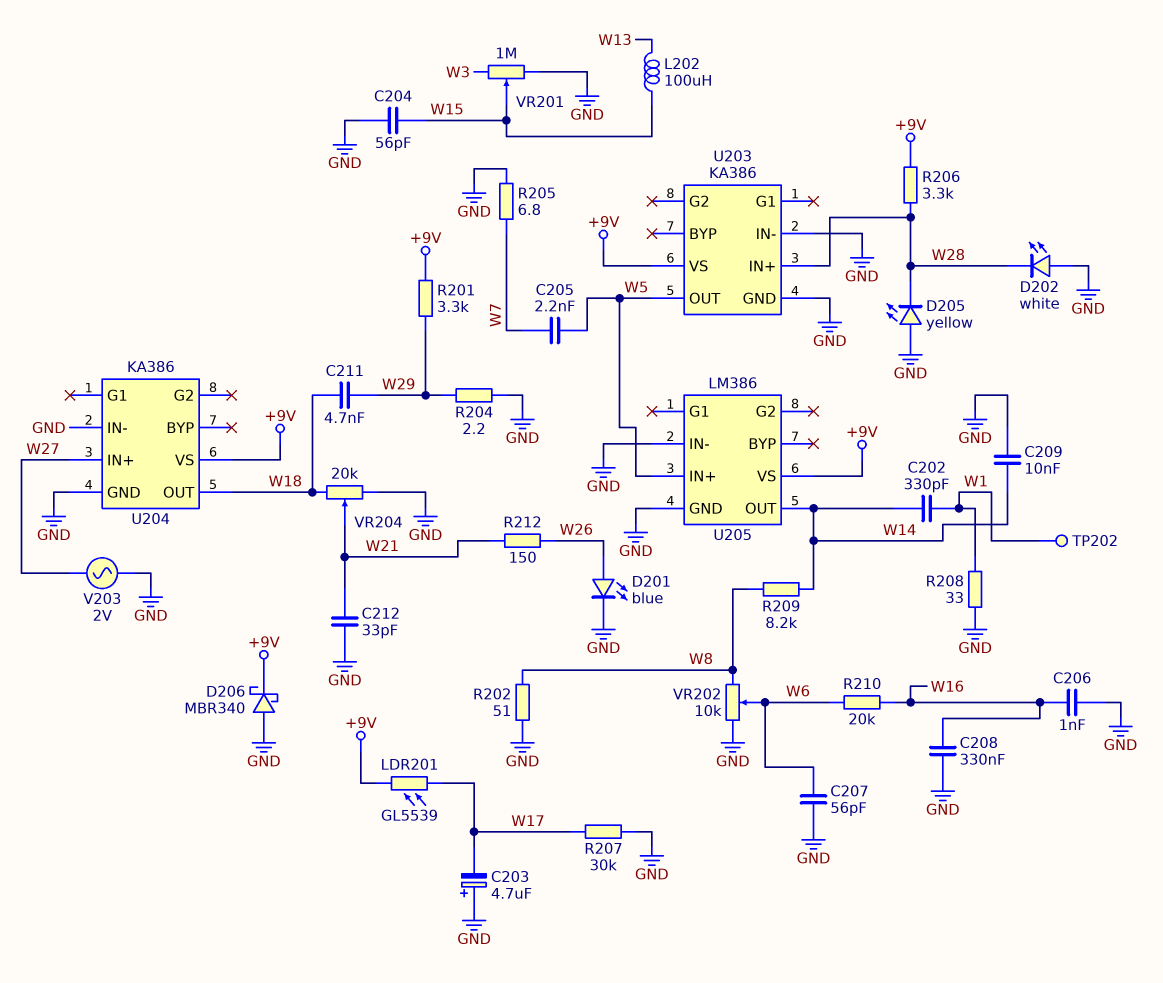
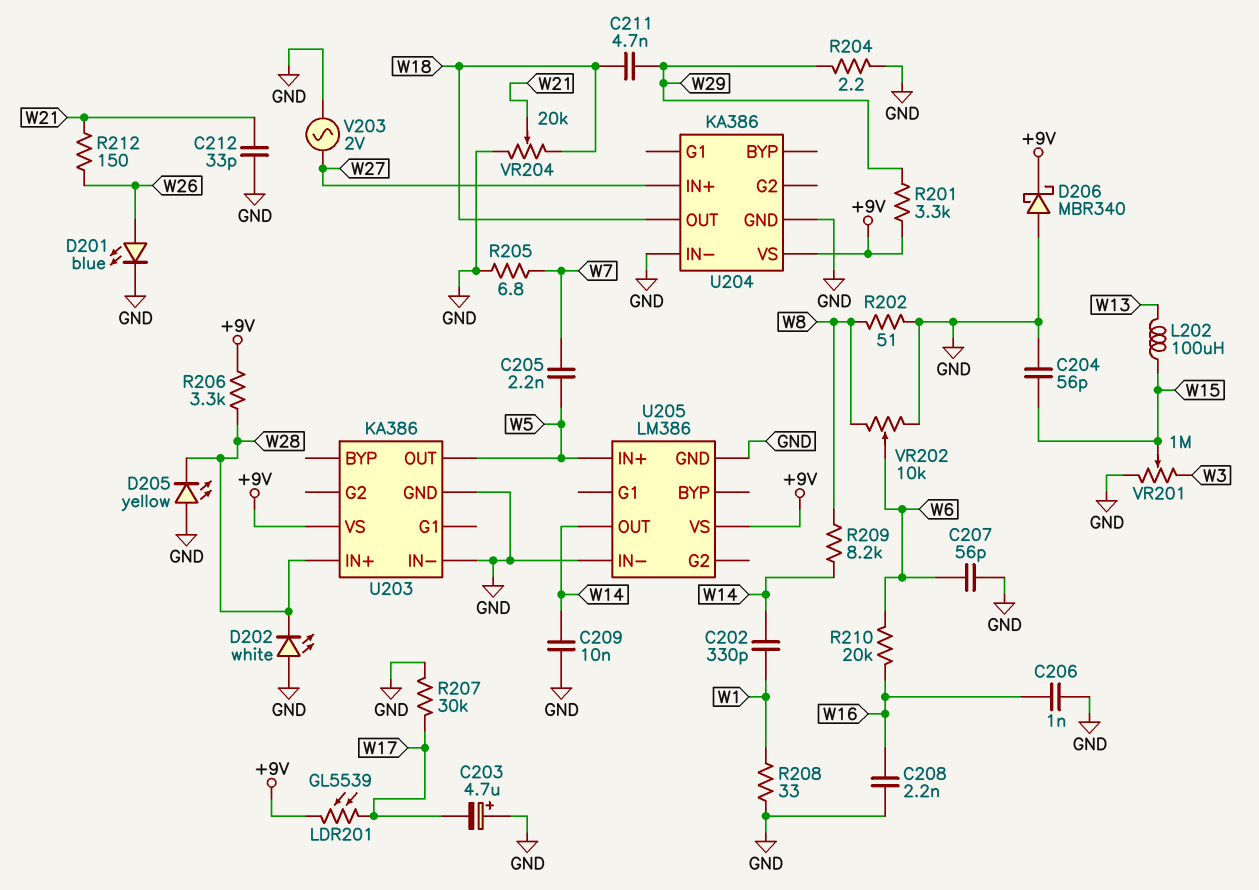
C208: 330nF (GND, W16) -> 2.2nF (GND, W16)
TP202: test point (W1) -> none

